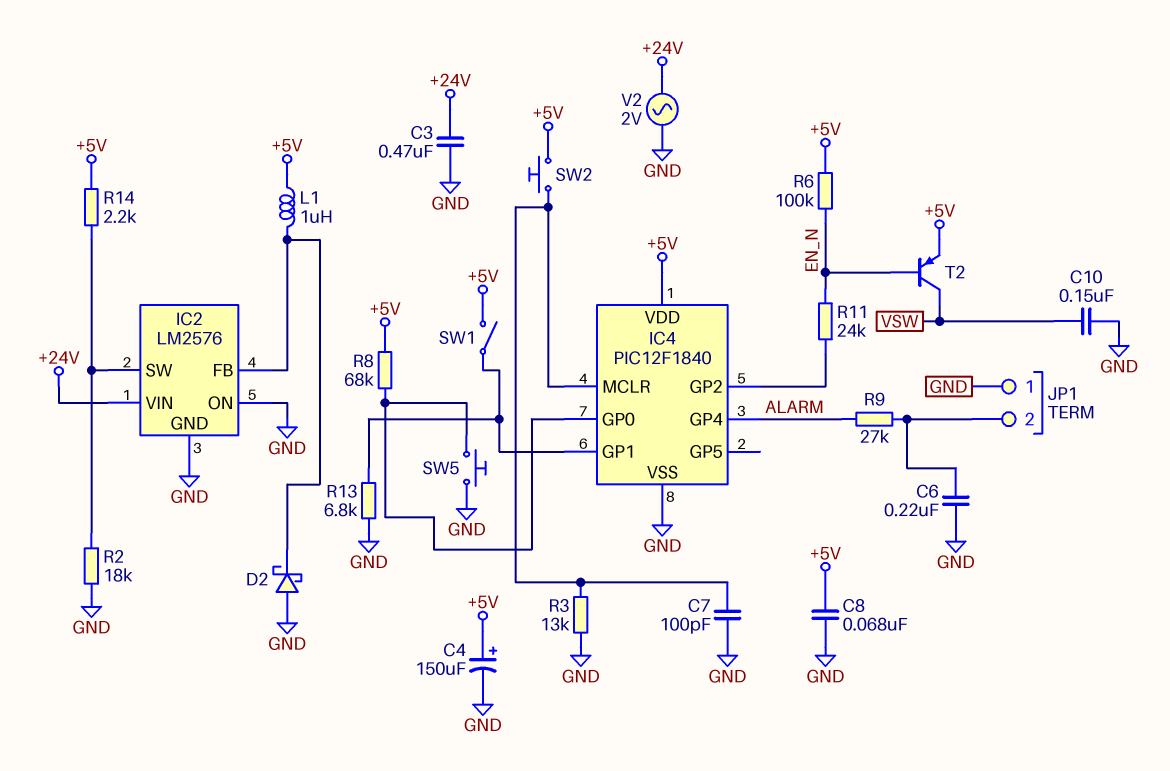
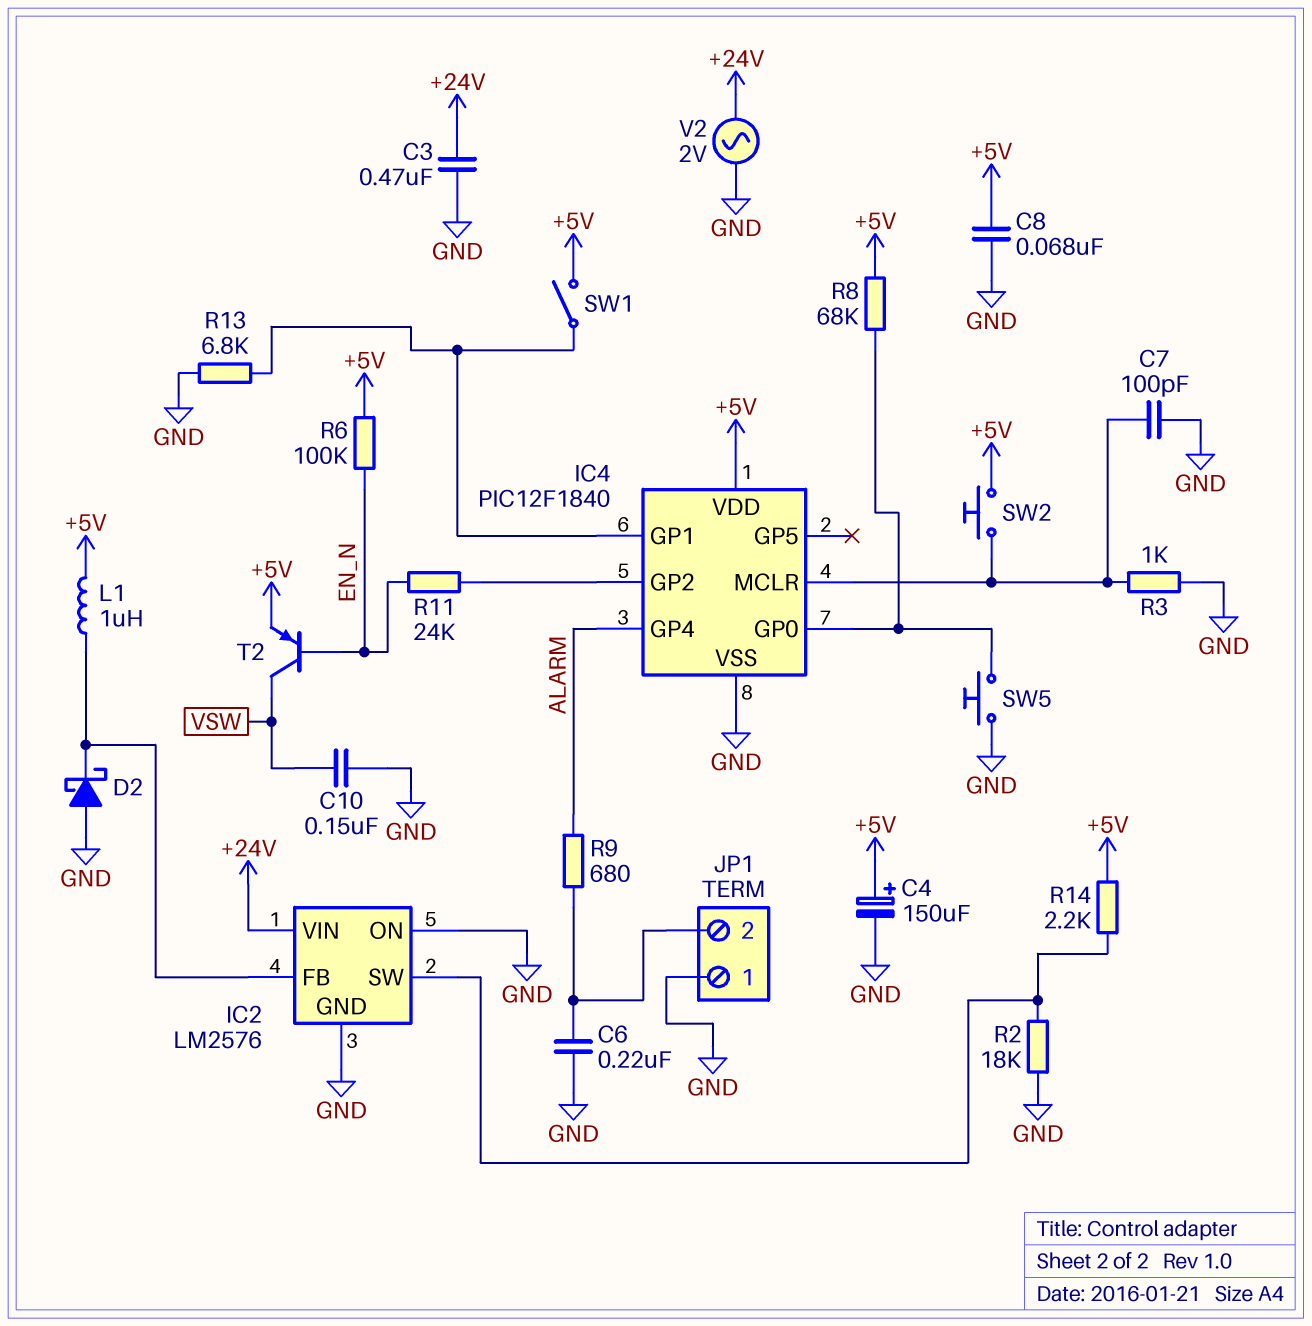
R3: 13k (GND, IC4/MCLR) -> 1k (GND, IC4/MCLR)
R9: 27k (ALARM, JP1/2) -> 680 (ALARM, JP1/2)

